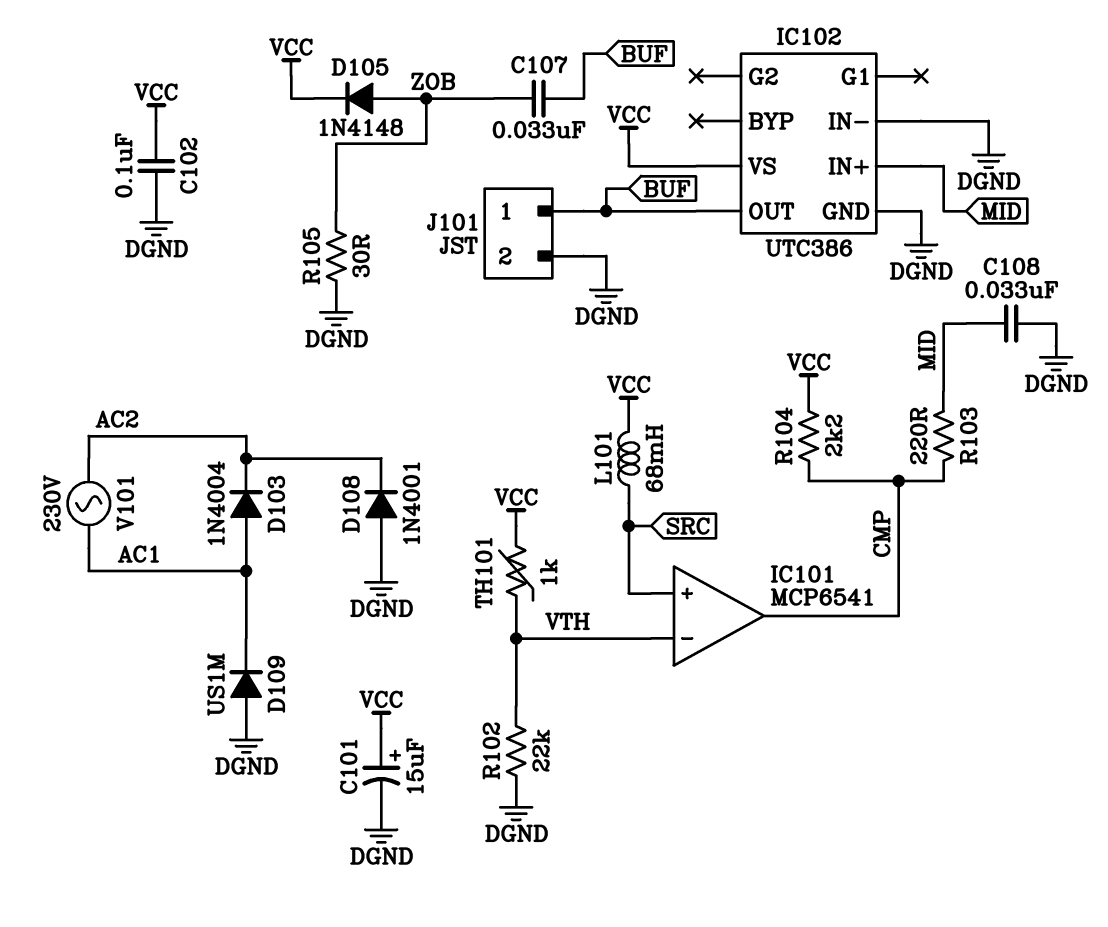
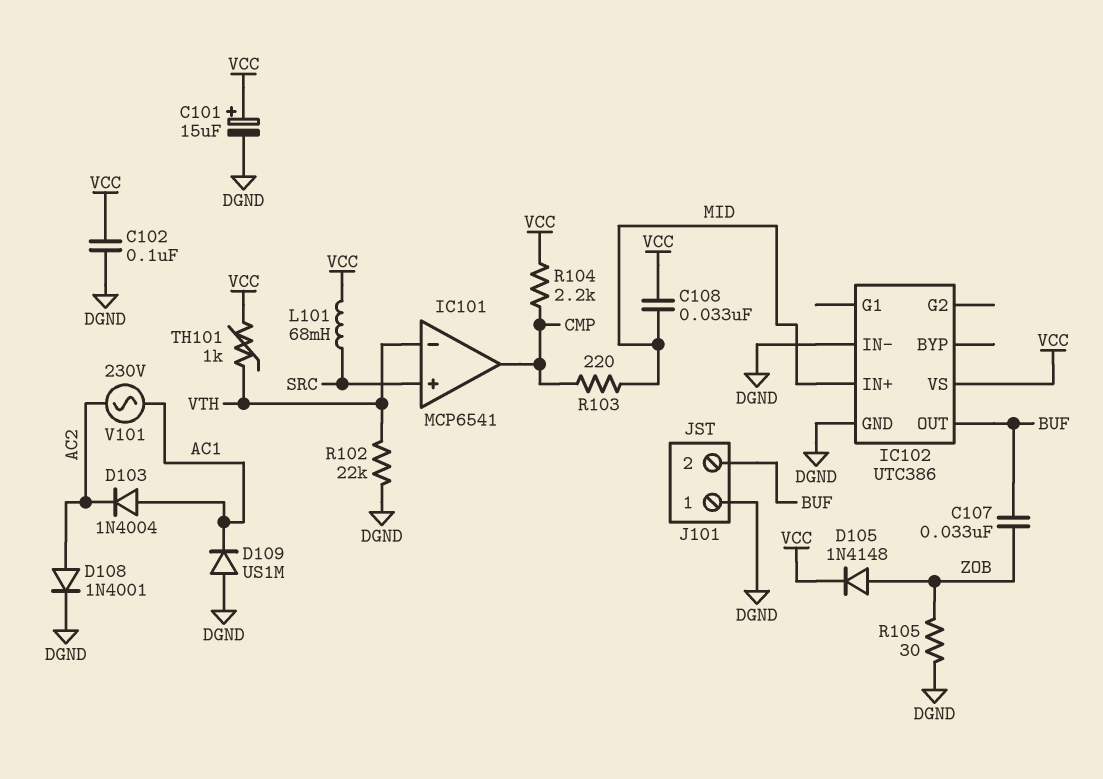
C108: 33nF (DGND, MID) -> 33nF (MID, VCC)
D108: diode 1N4001 (A DGND, K AC2) -> diode 1N4001 (A AC2, K DGND)
J101 pin 1: BUF -> DGND
J101 pin 2: DGND -> BUF

